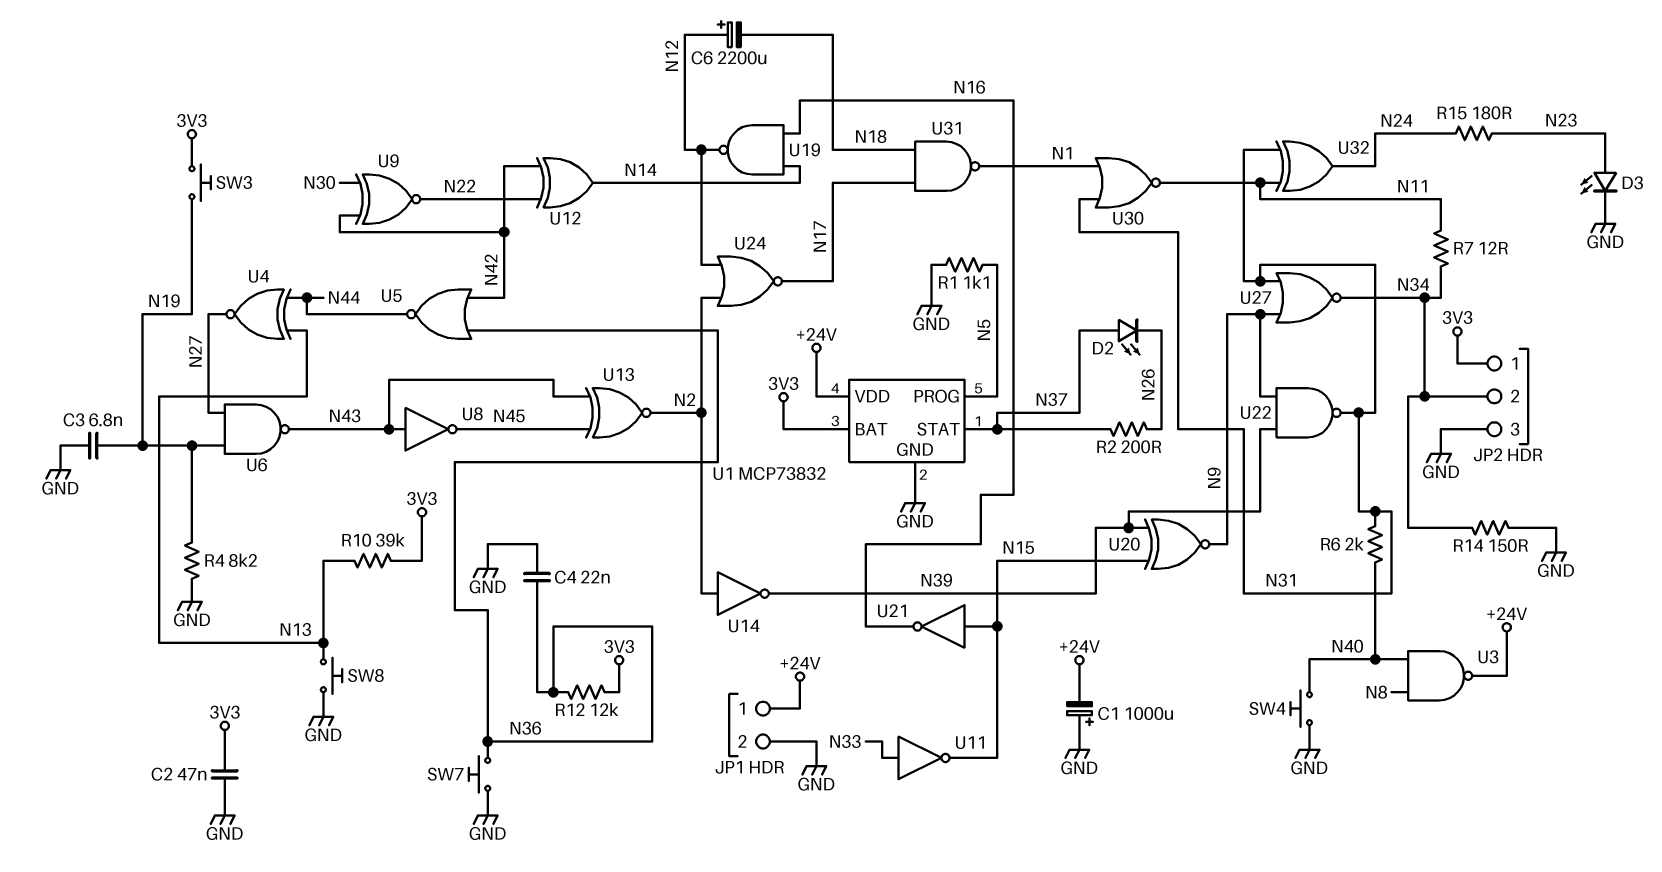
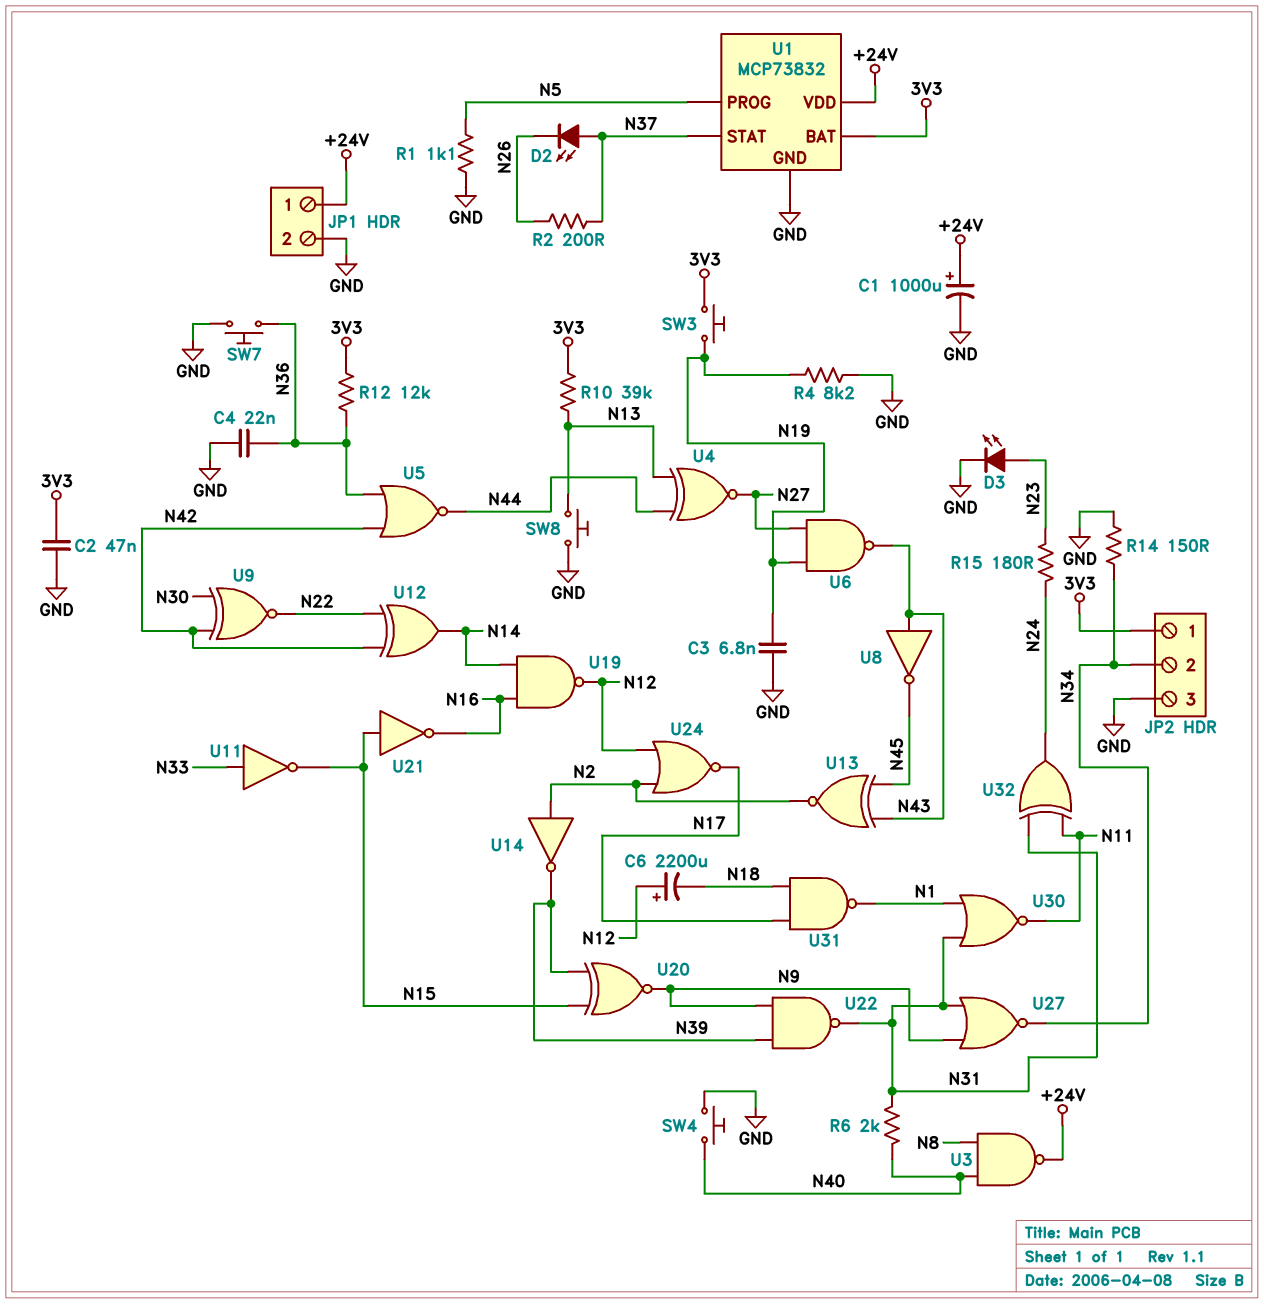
C1: 1000uF (plus GND, minus +24V) -> 1000uF (plus +24V, minus GND)
R7: 12 (N11, N34) -> none

